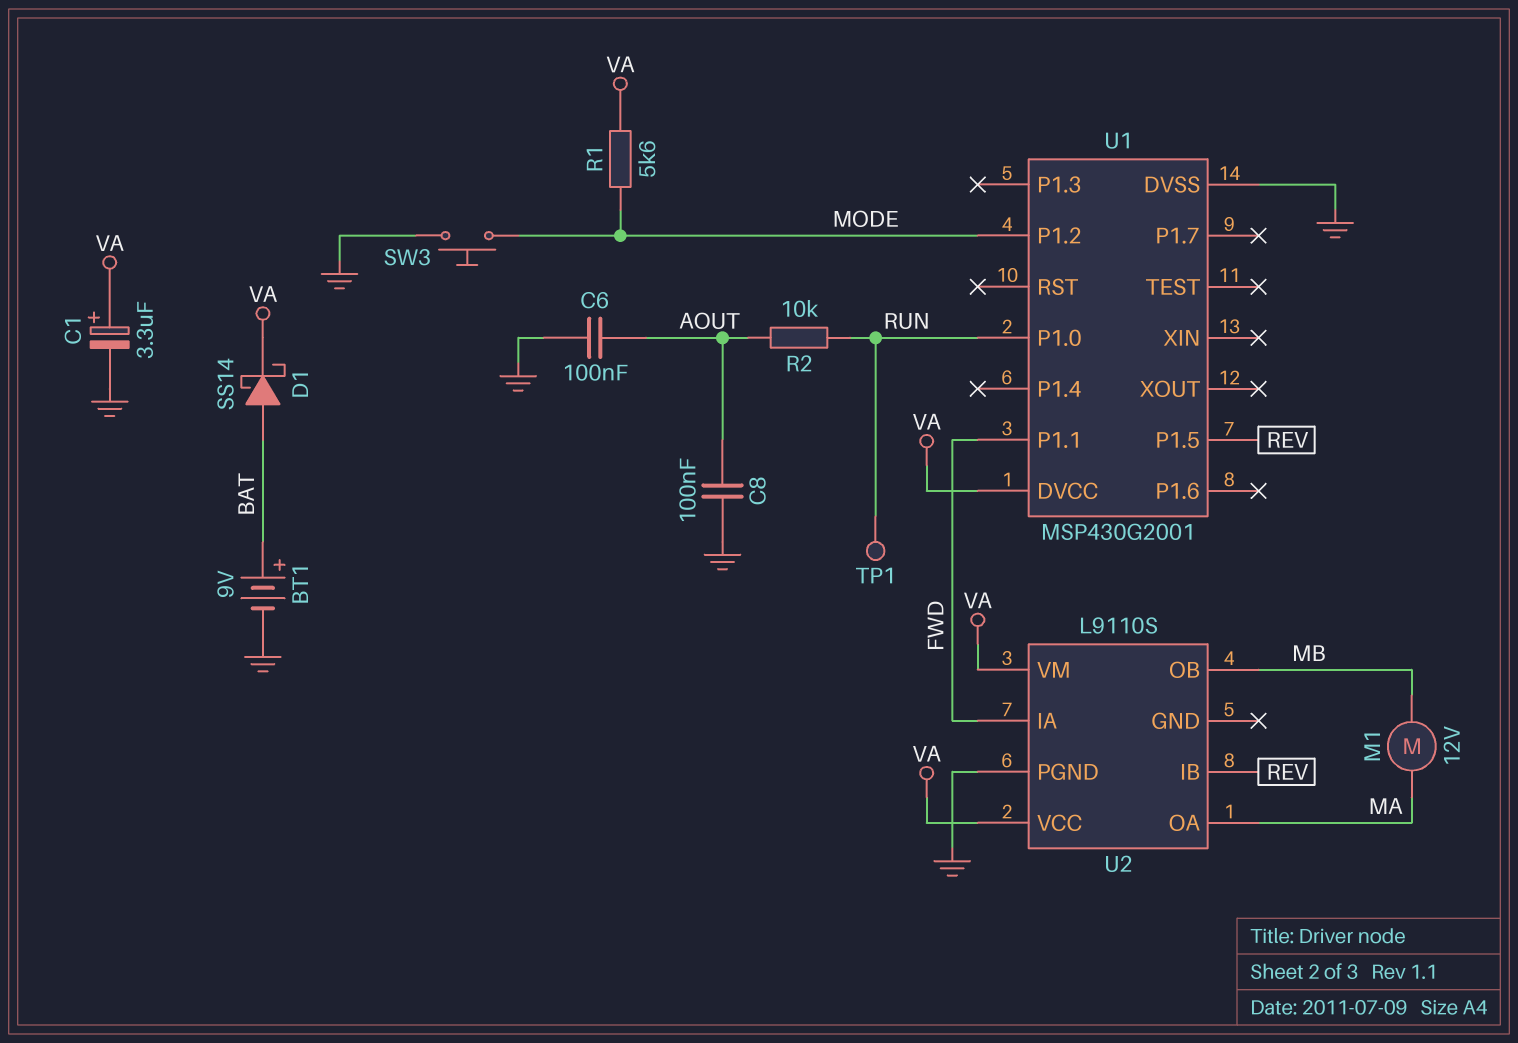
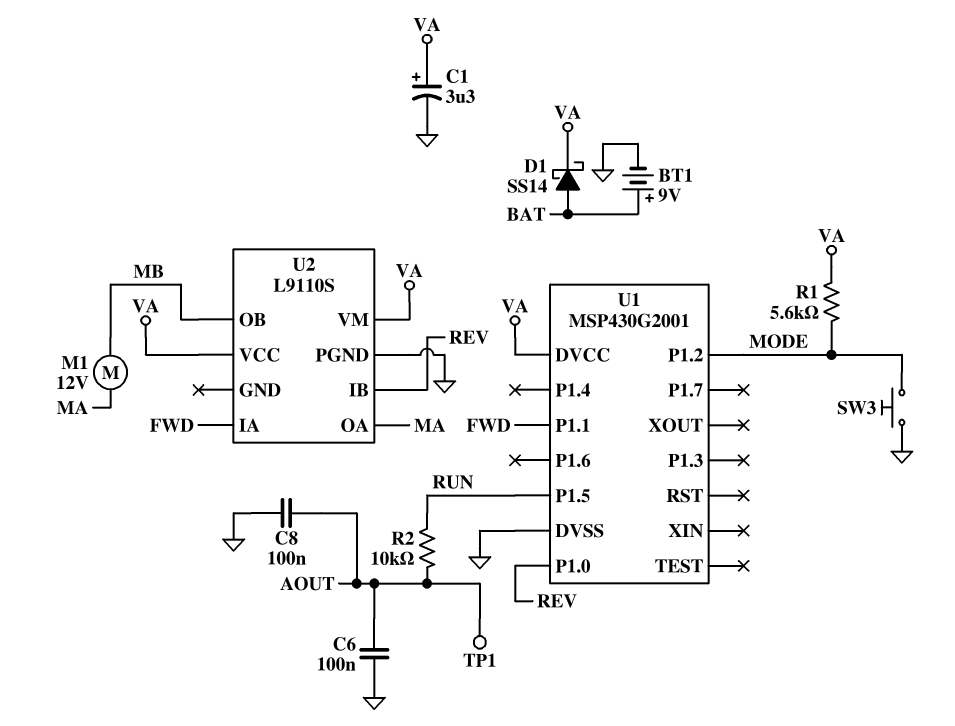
TP1: test point (RUN) -> test point (AOUT)
U1 pin P1.0: RUN -> REV
U1 pin P1.5: REV -> RUN

